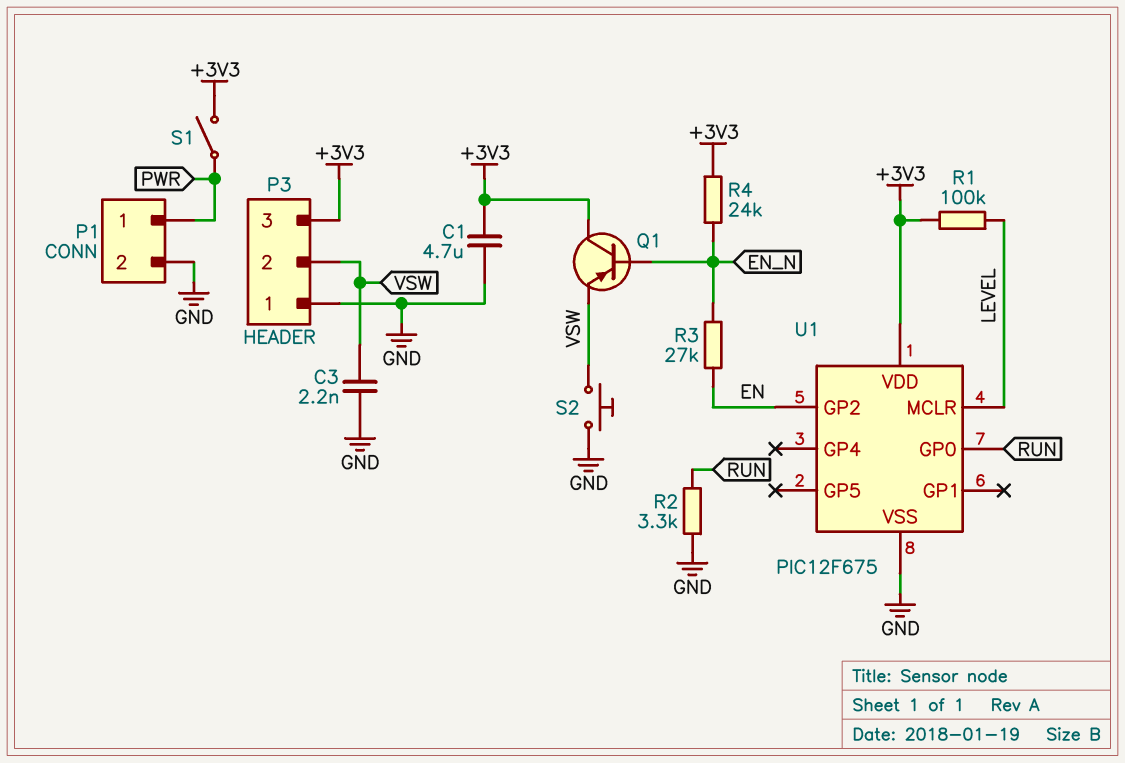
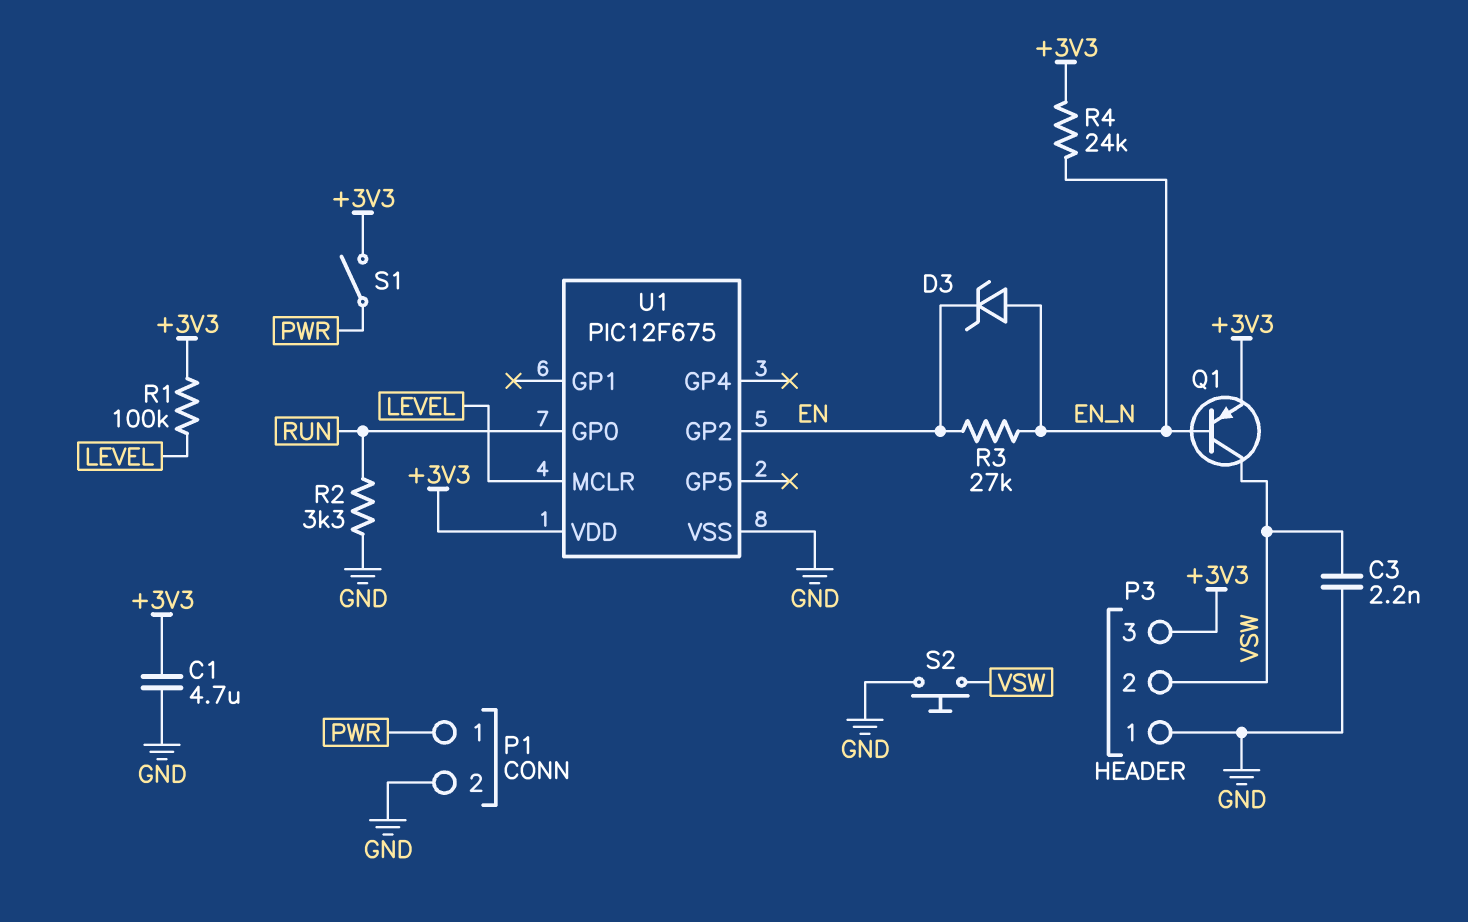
D3: none -> zener (A EN_N, K EN)
Q1: PNP (B EN_N, C +3V3, E VSW) -> PNP (B EN_N, C VSW, E +3V3)

